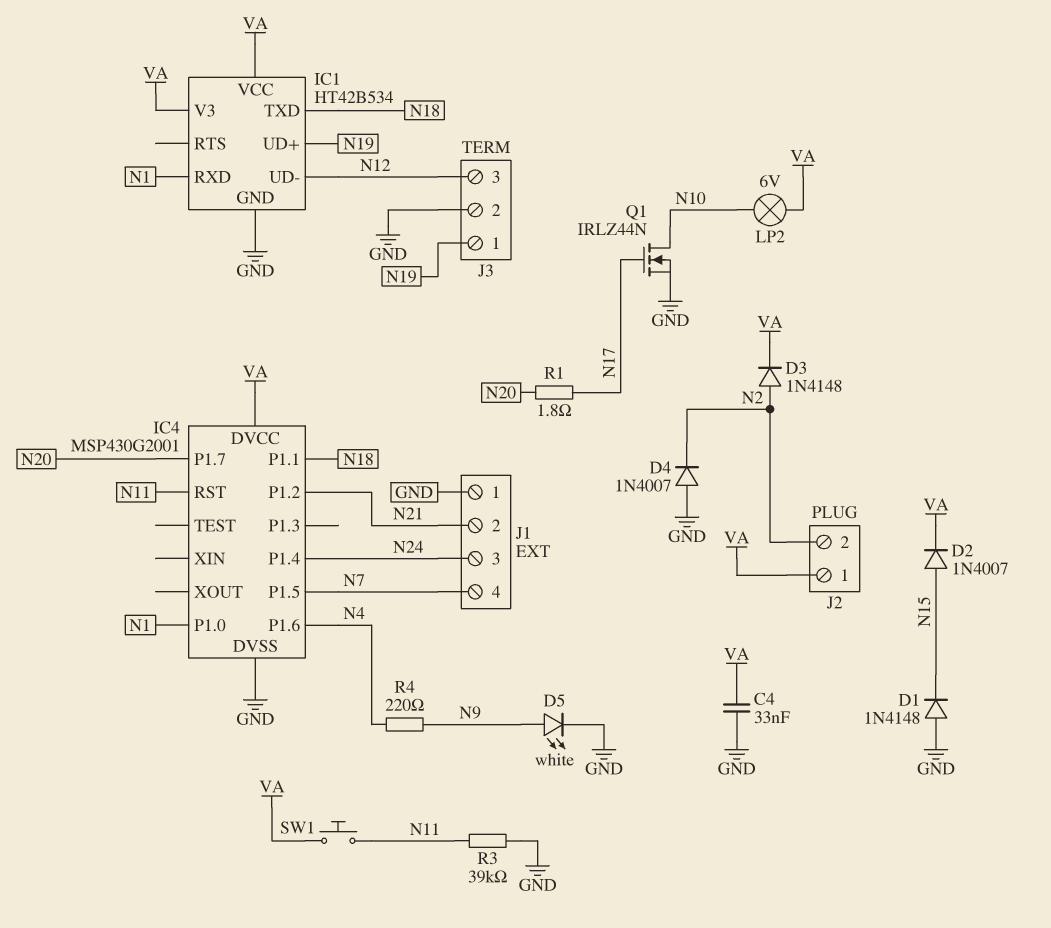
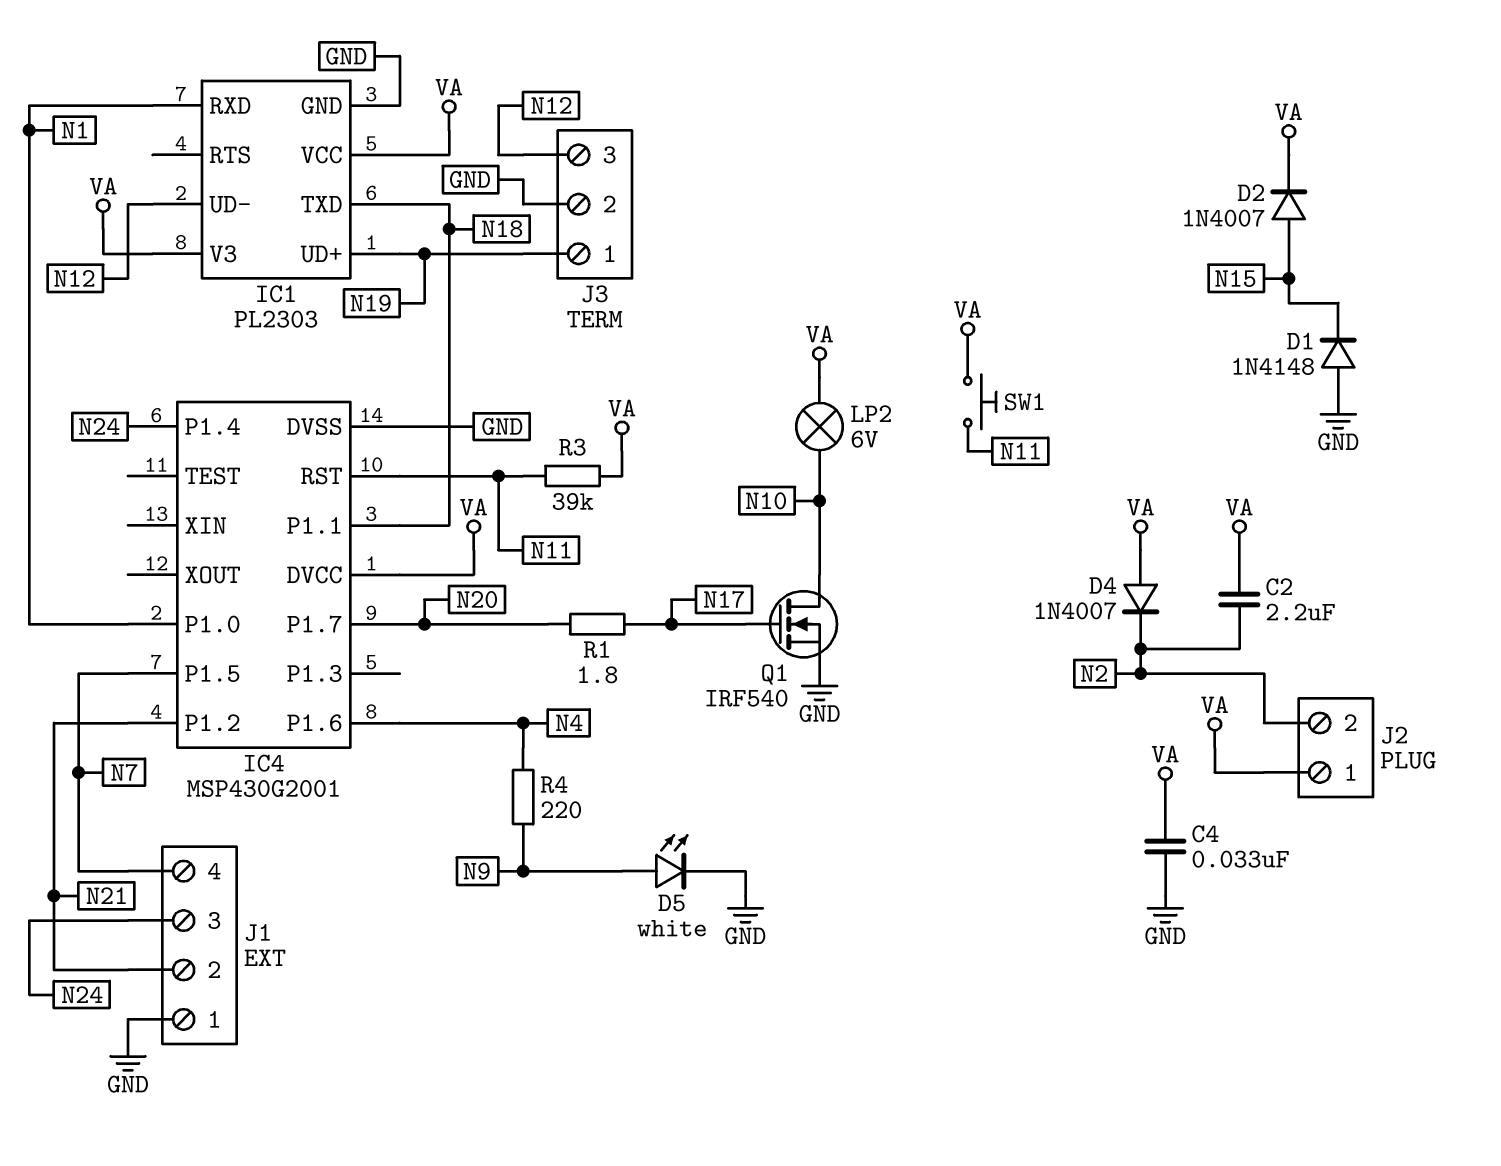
C2: none -> 2.2uF (N2, VA)
D3: diode 1N4148 (A N2, K VA) -> none
D4: diode 1N4007 (A GND, K N2) -> diode 1N4007 (A VA, K N2)
IC1: HT42B534 -> PL2303
Q1: NMOS IRLZ44N (G N17, D N10, S GND) -> NMOS IRF540 (G N17, D N10, S GND)
R3: 39k (GND, N11) -> 39k (N11, VA)

